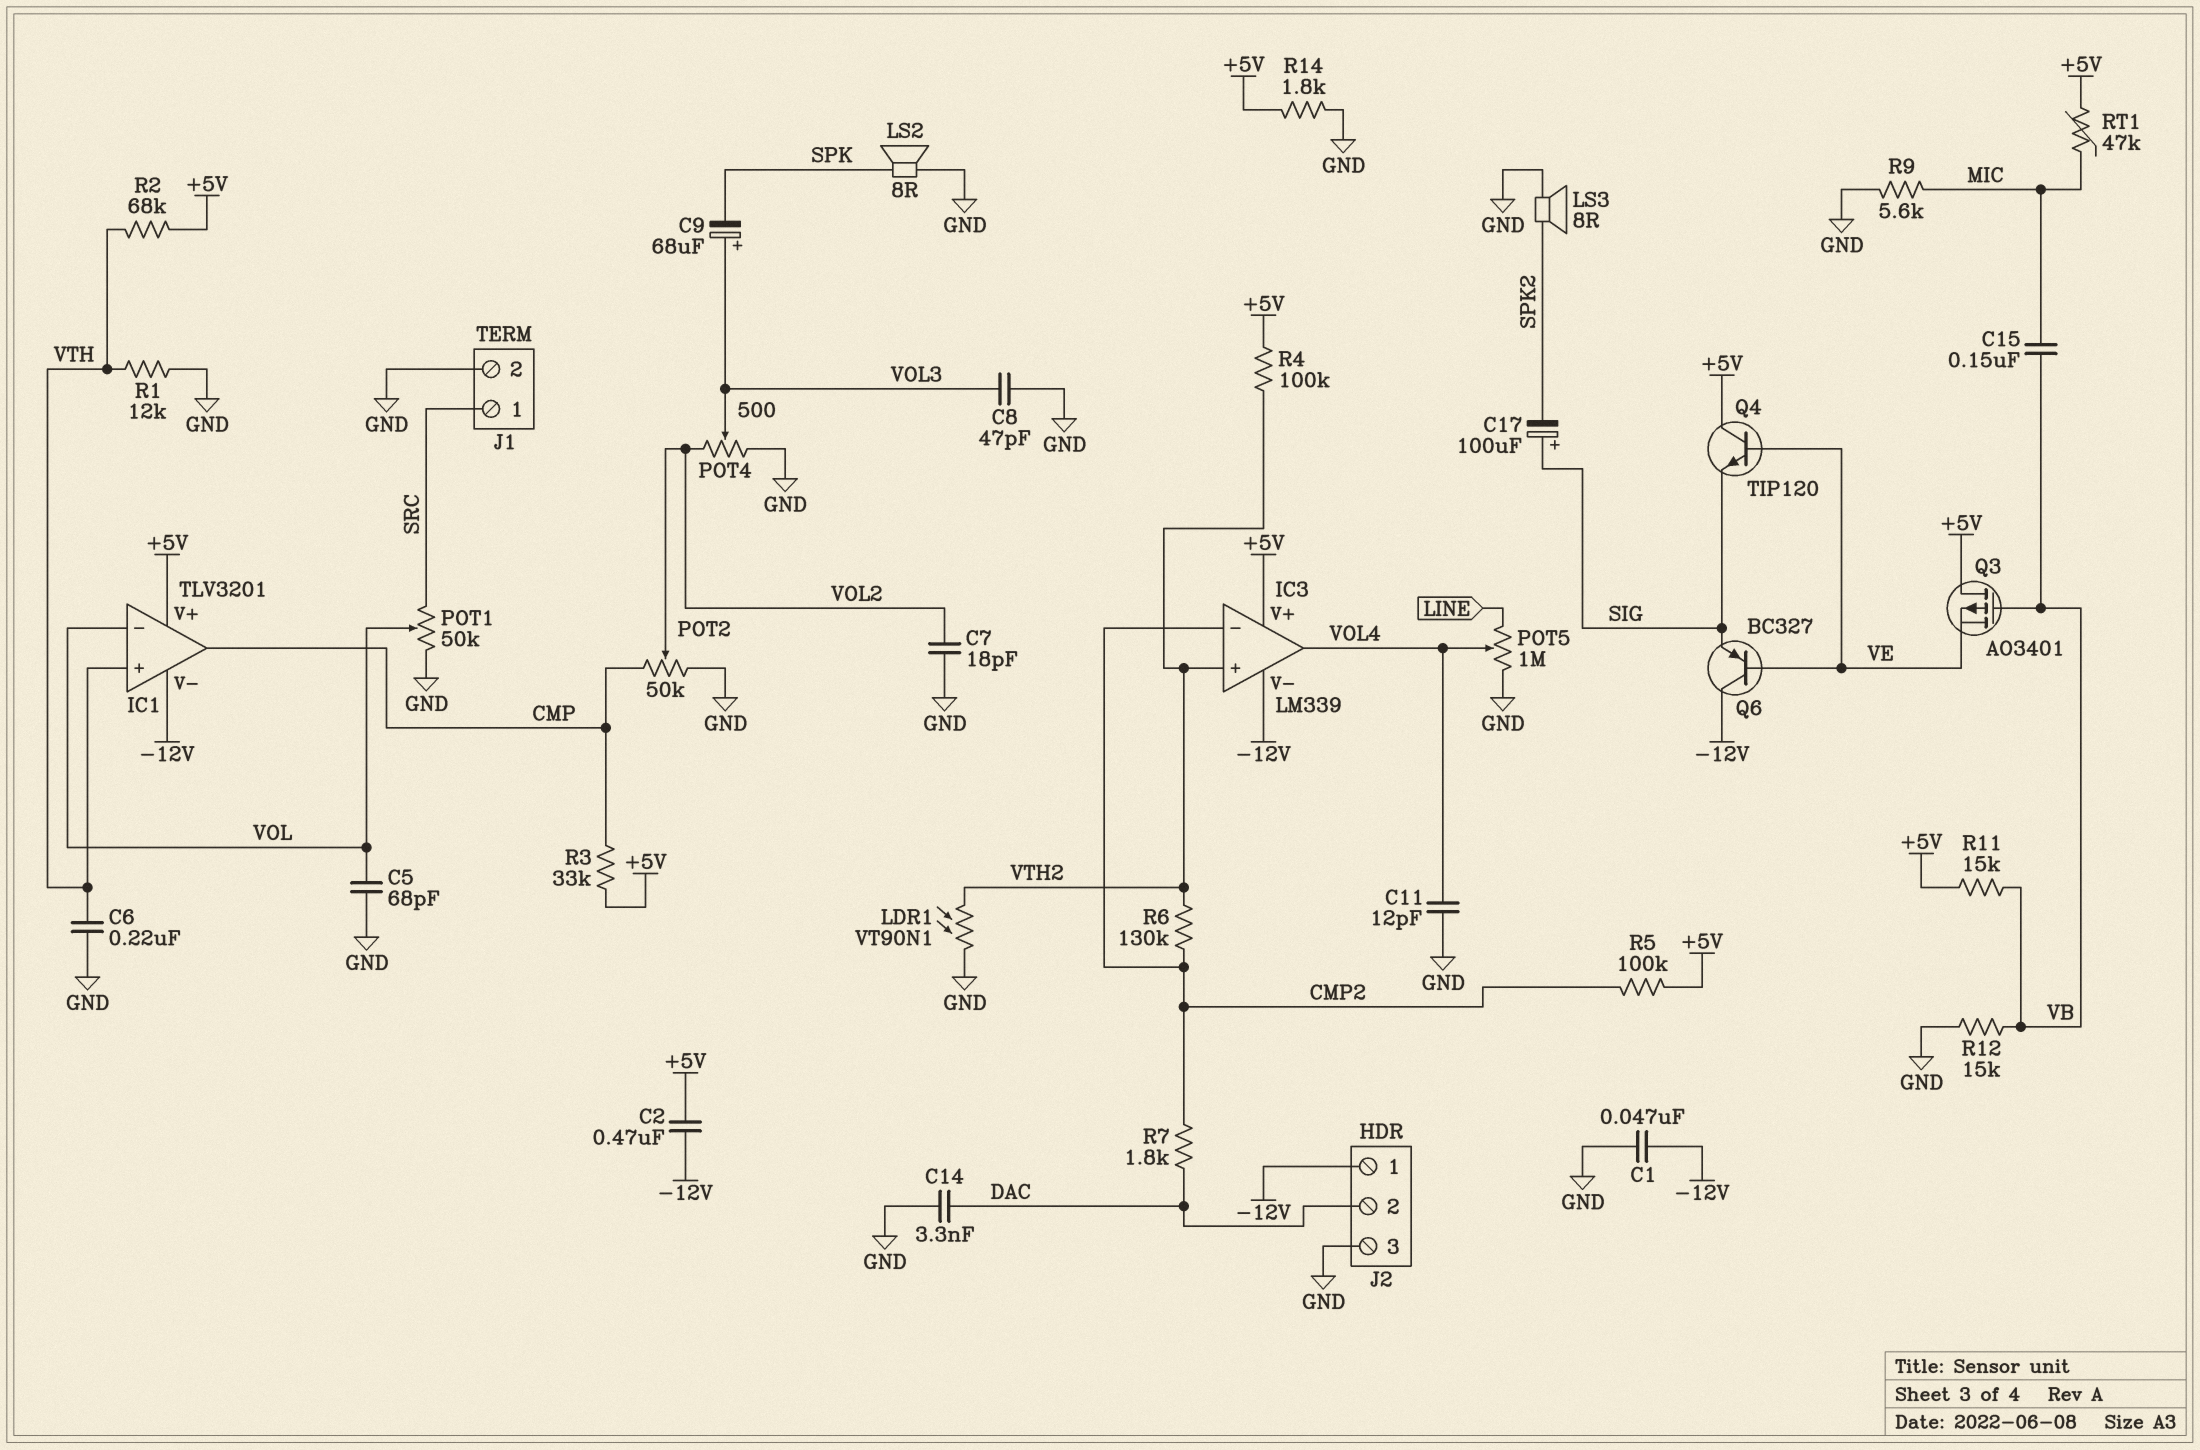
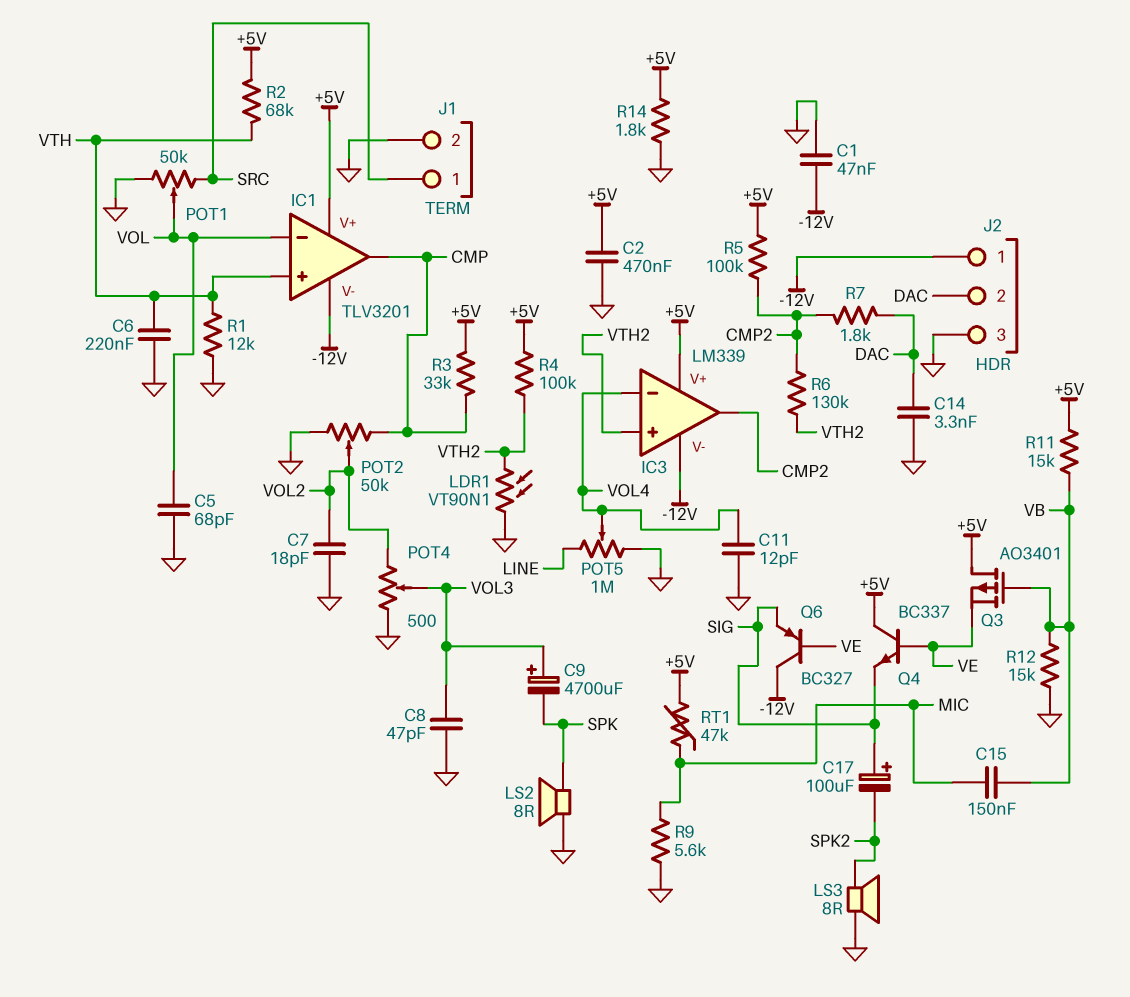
C2: 470nF (+5V, -12V) -> 470nF (+5V, GND)
C9: 68uF (plus VOL3, minus SPK) -> 4700uF (plus VOL3, minus SPK)
IC3 pin in-: CMP2 -> VOL4
IC3 pin out: VOL4 -> CMP2
Q4: NPN TIP120 (B VE, C +5V, E SIG) -> NPN BC337 (B VE, C +5V, E SIG)

